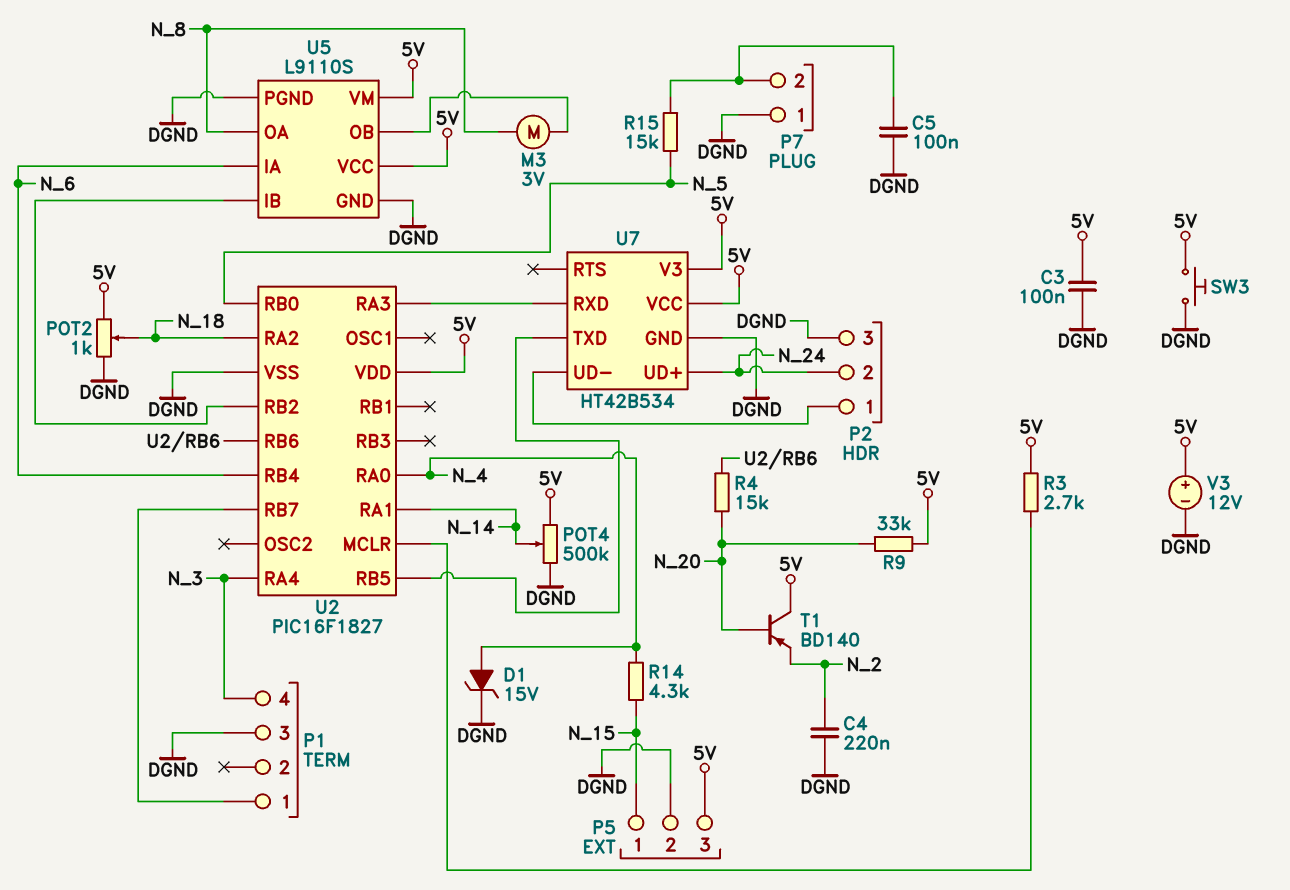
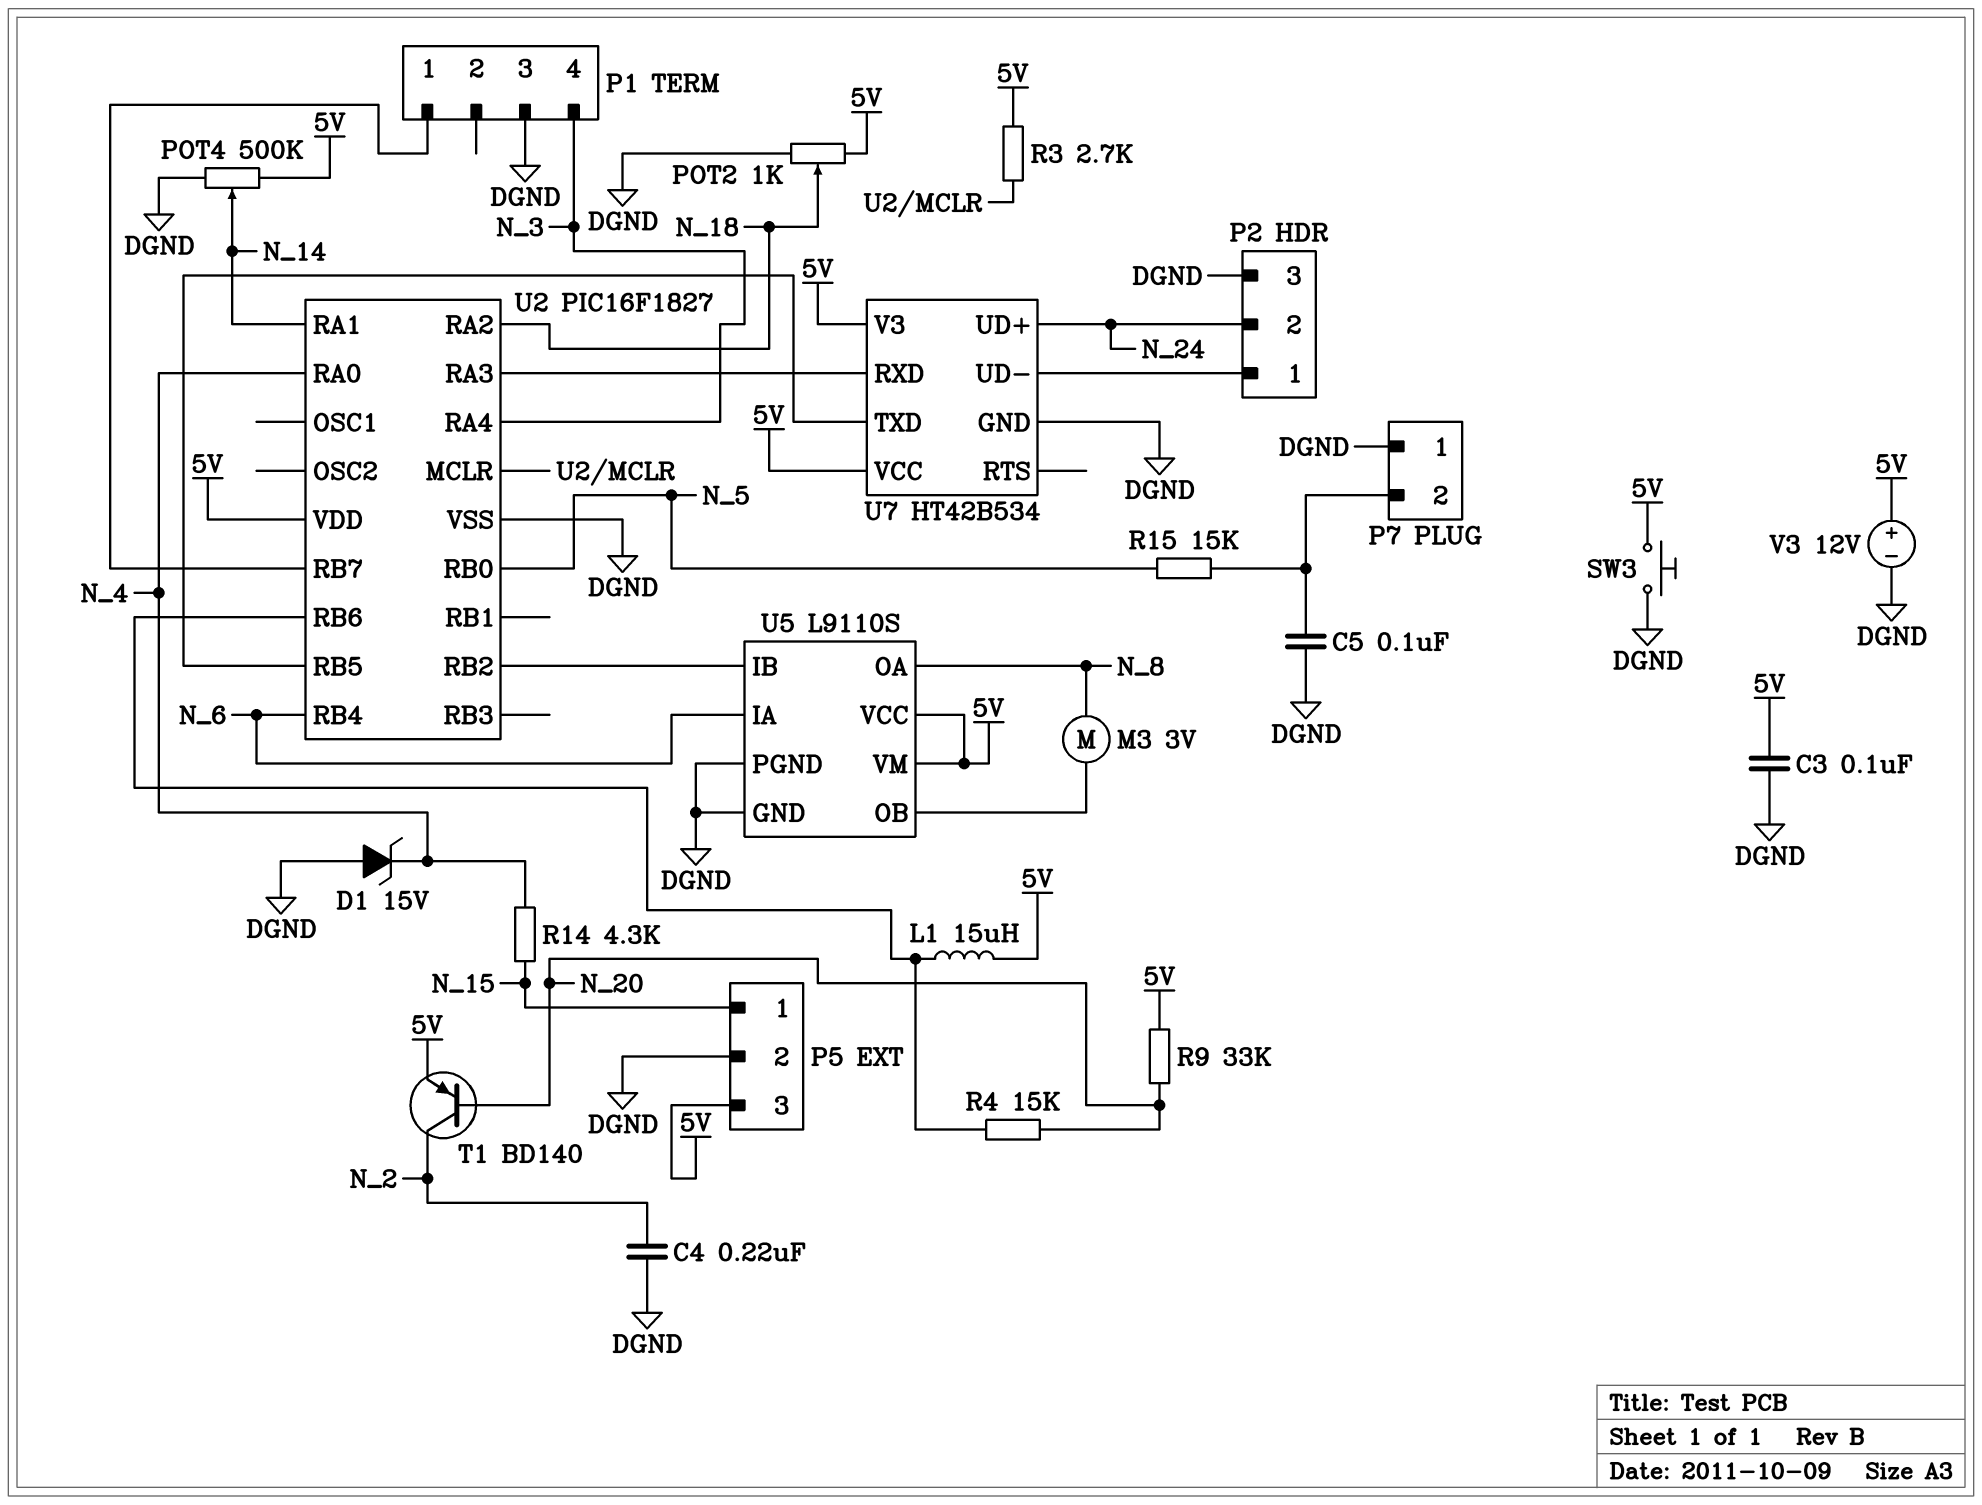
D1: zener 15V (A N_4, K DGND) -> zener 15V (A DGND, K N_4)
L1: none -> 15uH (5V, U2/RB6)
T1: PNP BD140 (B N_20, C 5V, E N_2) -> PNP BD140 (B N_20, C N_2, E 5V)

